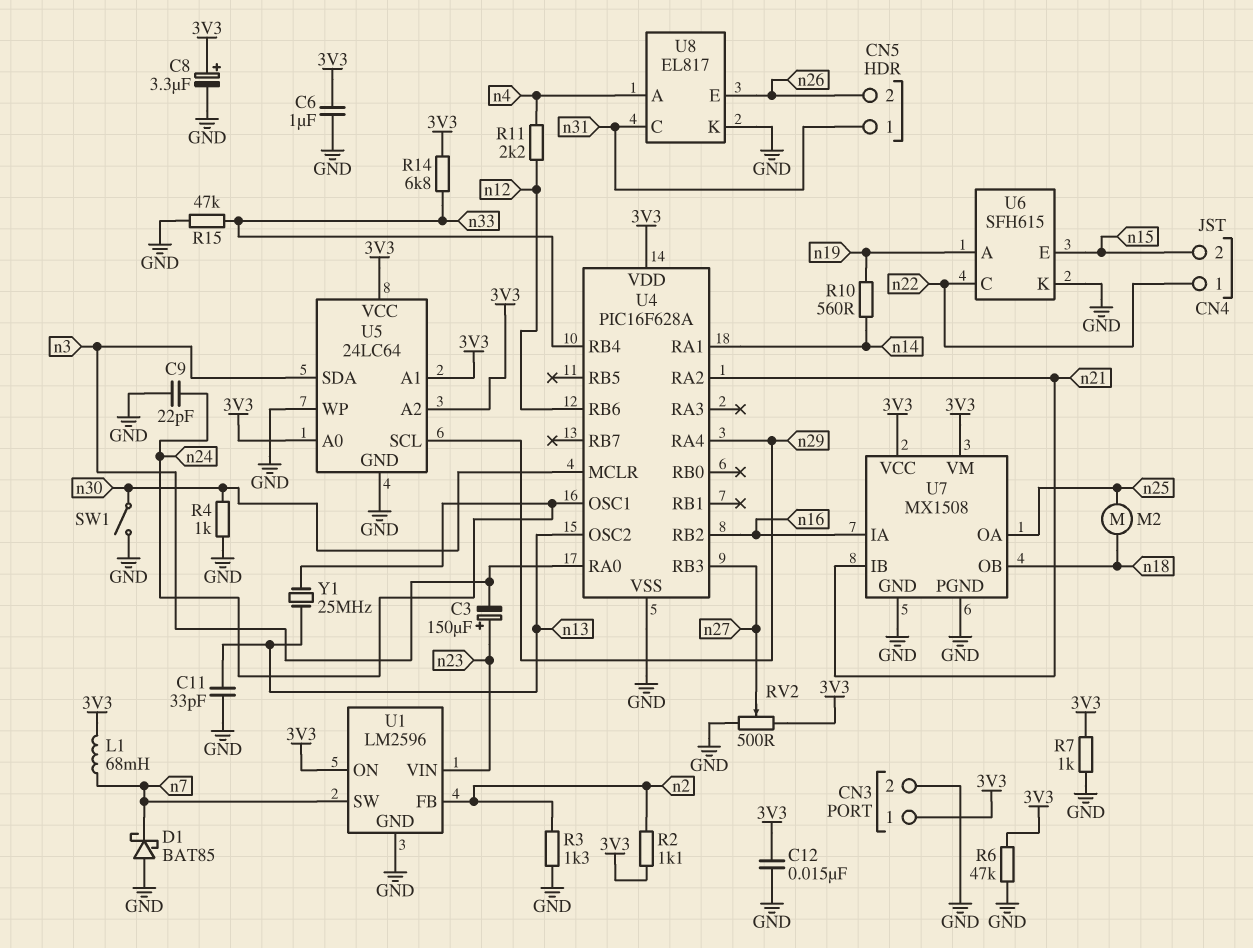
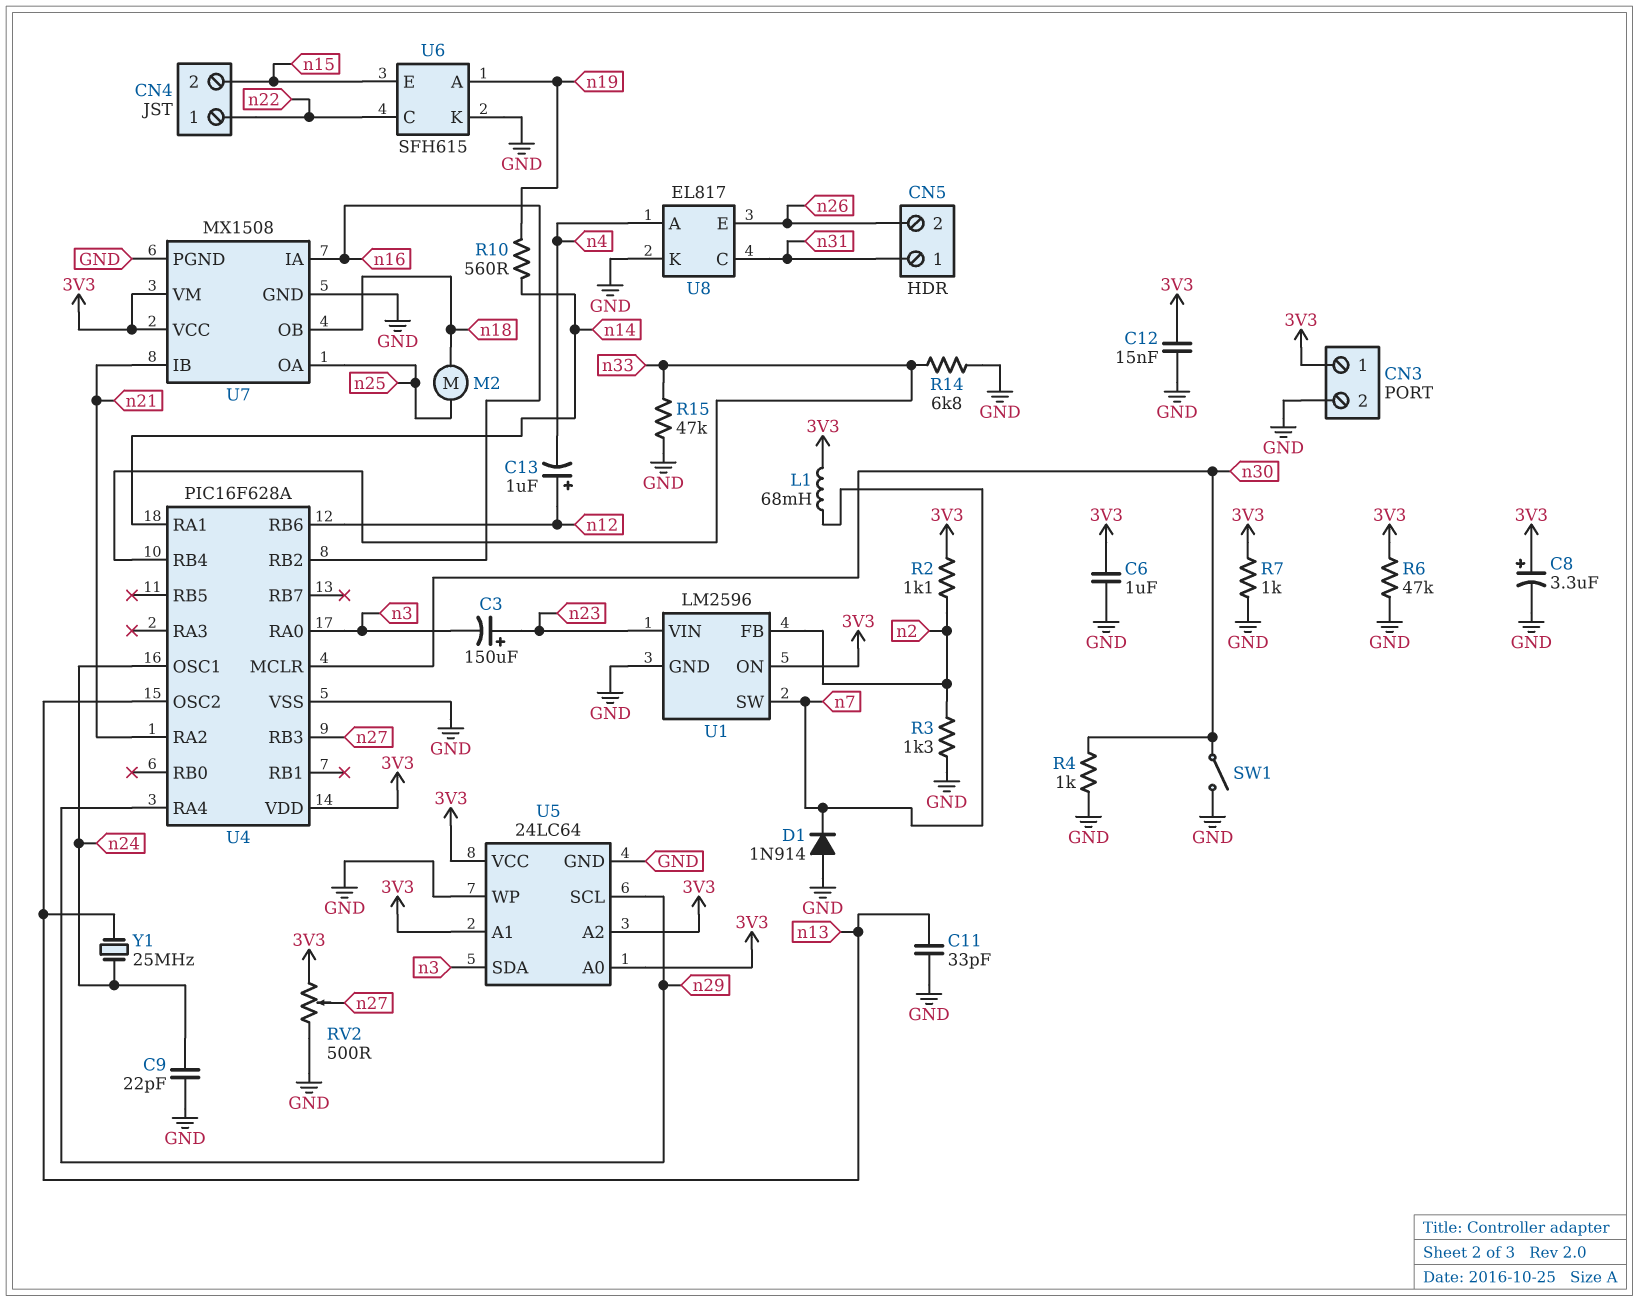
C13: none -> 1uF (plus n12, minus n4)
D1: schottky BAT85 (A GND, K n7) -> diode 1N914 (A GND, K n7)
R11: 2.2k (n4, n12) -> none
R14: 6.8k (3V3, n33) -> 6.8k (GND, n33)

